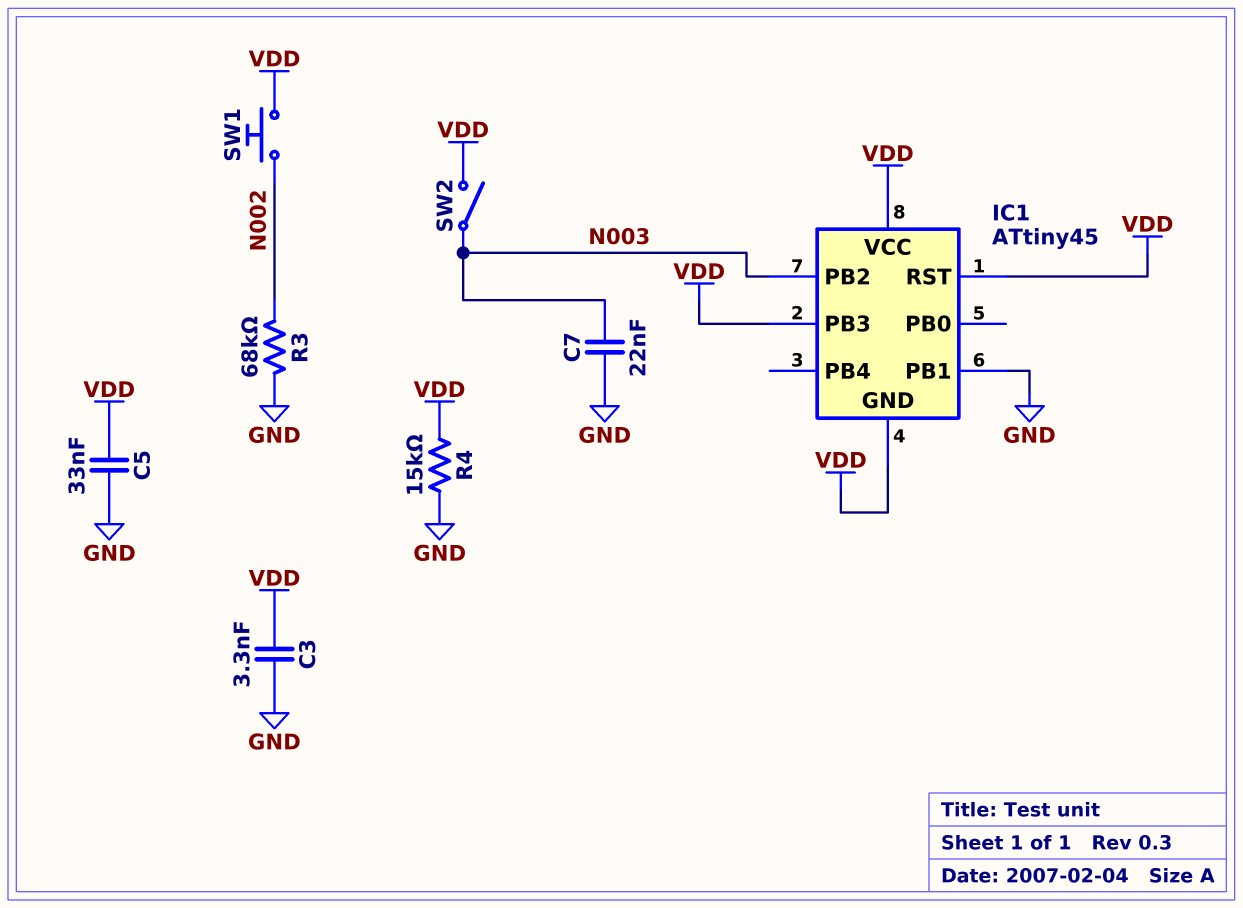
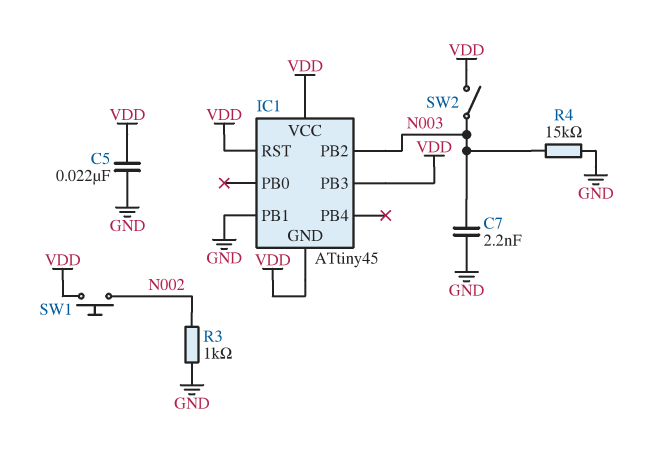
C3: 3.3nF (GND, VDD) -> none
C5: 33nF (GND, VDD) -> 22nF (GND, VDD)
C7: 22nF (GND, N003) -> 2.2nF (GND, N003)
R3: 68k (GND, N002) -> 1k (GND, N002)
R4: 15k (GND, VDD) -> 15k (GND, N003)

